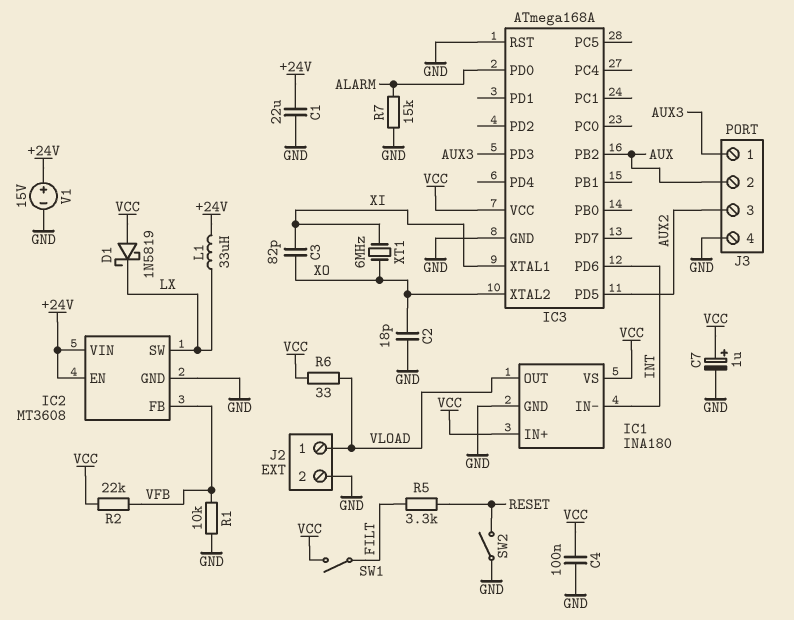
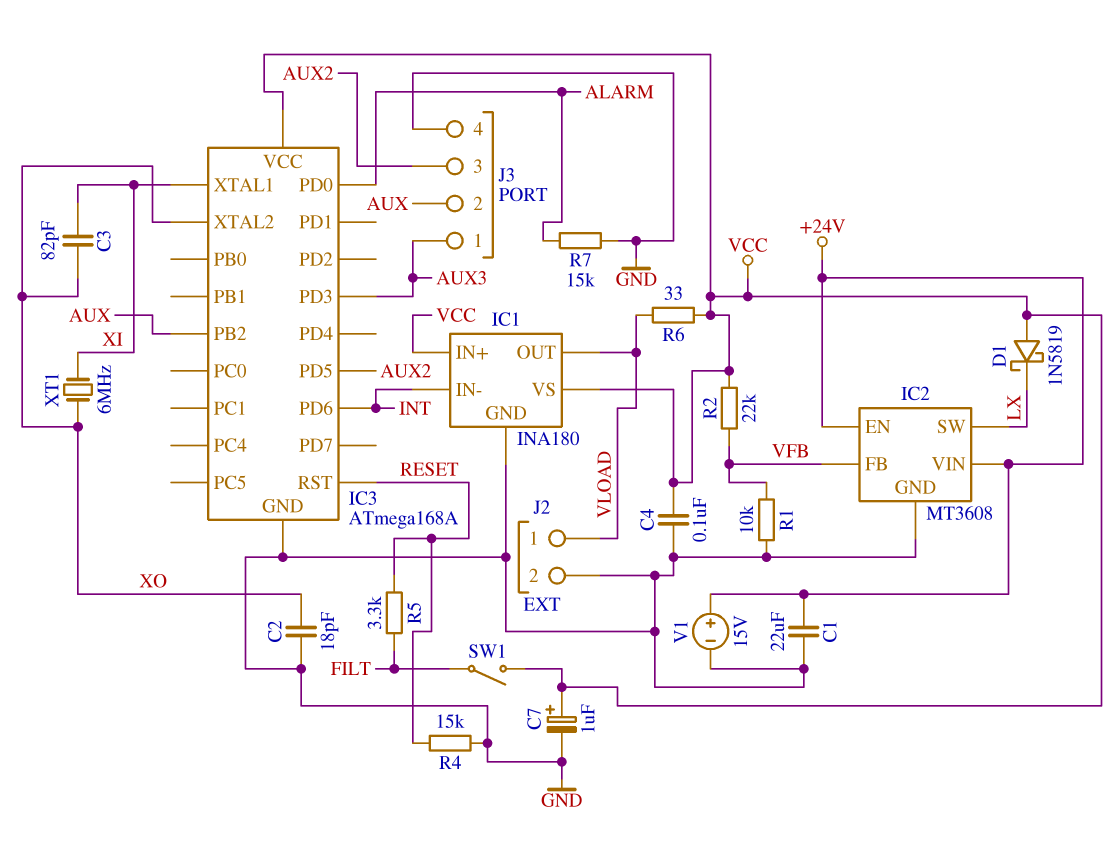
IC3 pin RST: GND -> RESET
L1: 33uH (+24V, LX) -> none
R4: none -> 15k (GND, RESET)
SW2: switch (GND, RESET) -> none

